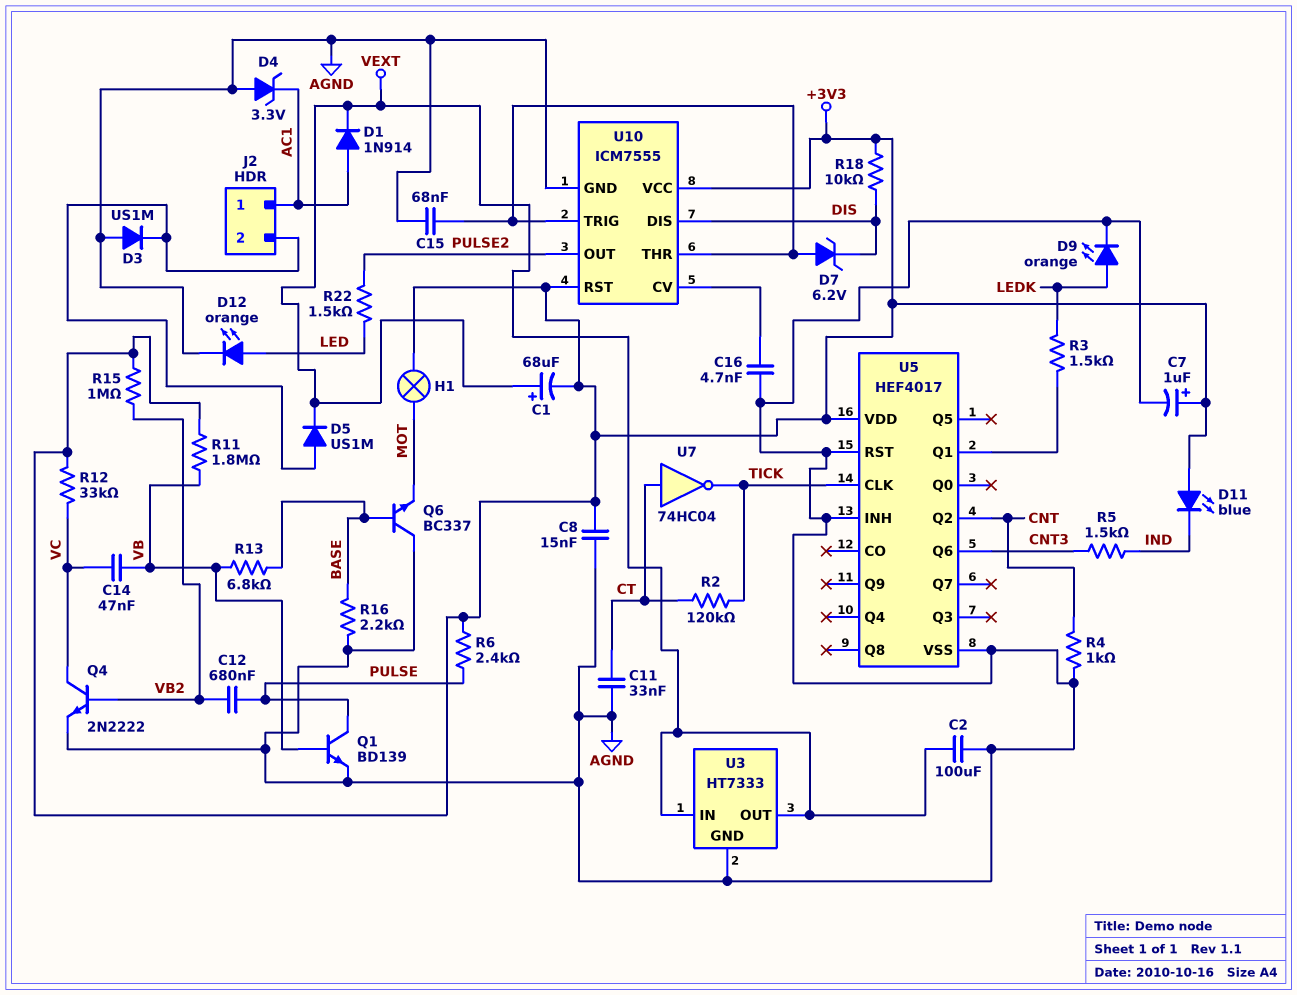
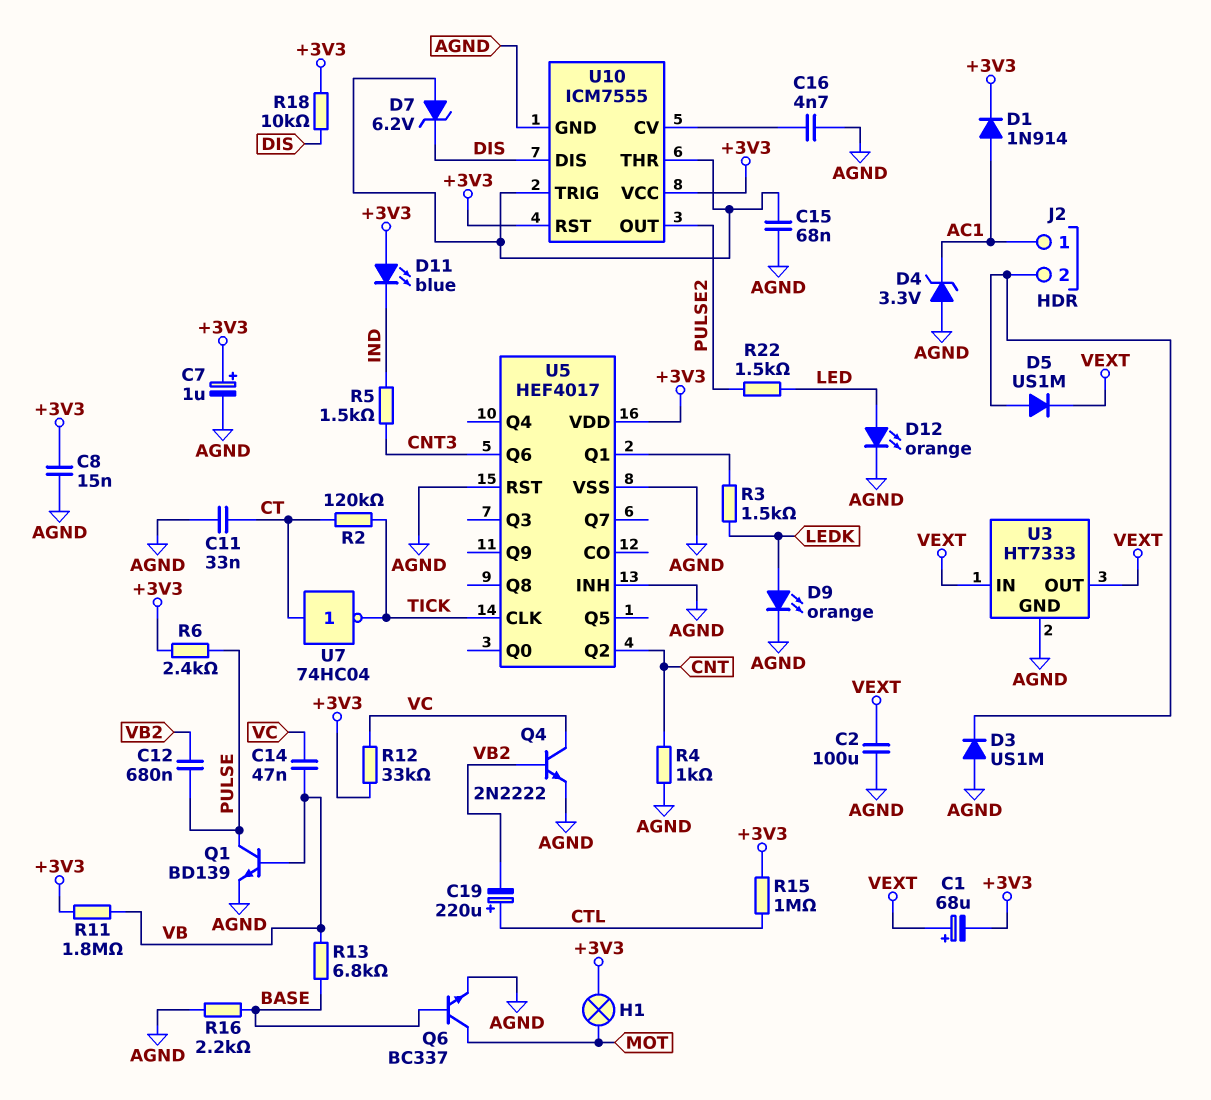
C19: none -> 220uF (plus CTL, minus VB2)
D1: diode 1N914 (A AC1, K VEXT) -> diode 1N914 (A AC1, K +3V3)
Q6: NPN BC337 (B BASE, C AGND, E MOT) -> NPN BC337 (B BASE, C MOT, E AGND)
R15: 1M (+3V3, VB2) -> 1M (+3V3, CTL)

